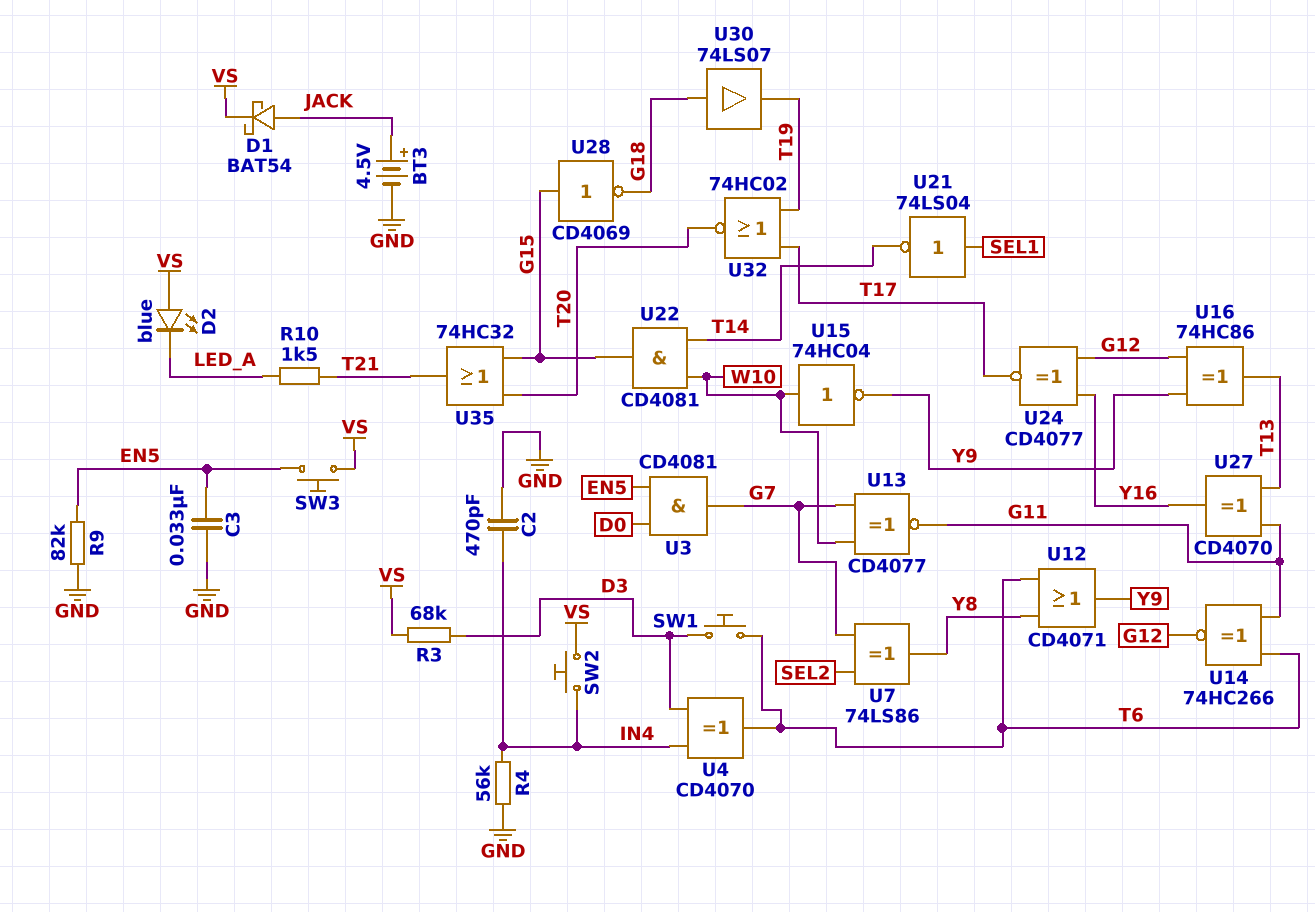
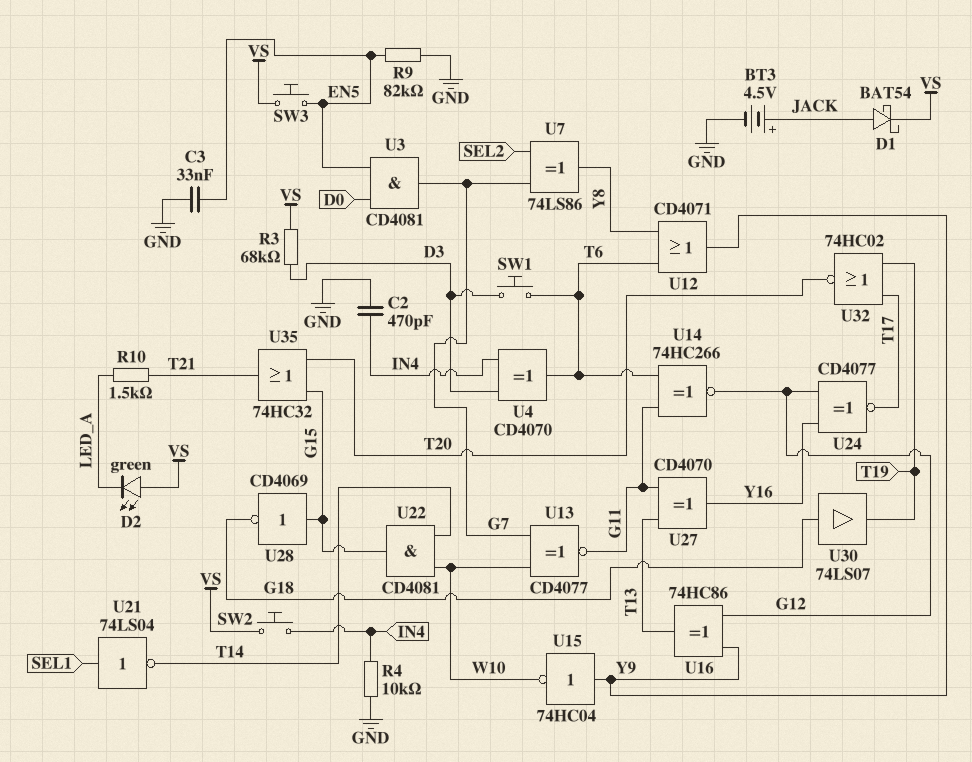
D2: LED blue (A VS, K LED_A) -> LED green (A VS, K LED_A)
R4: 56k (GND, IN4) -> 10k (GND, IN4)
U15: NOT 74HC04 (in W10, out Y9) -> NOT 74HC04 (in Y9, out W10)

